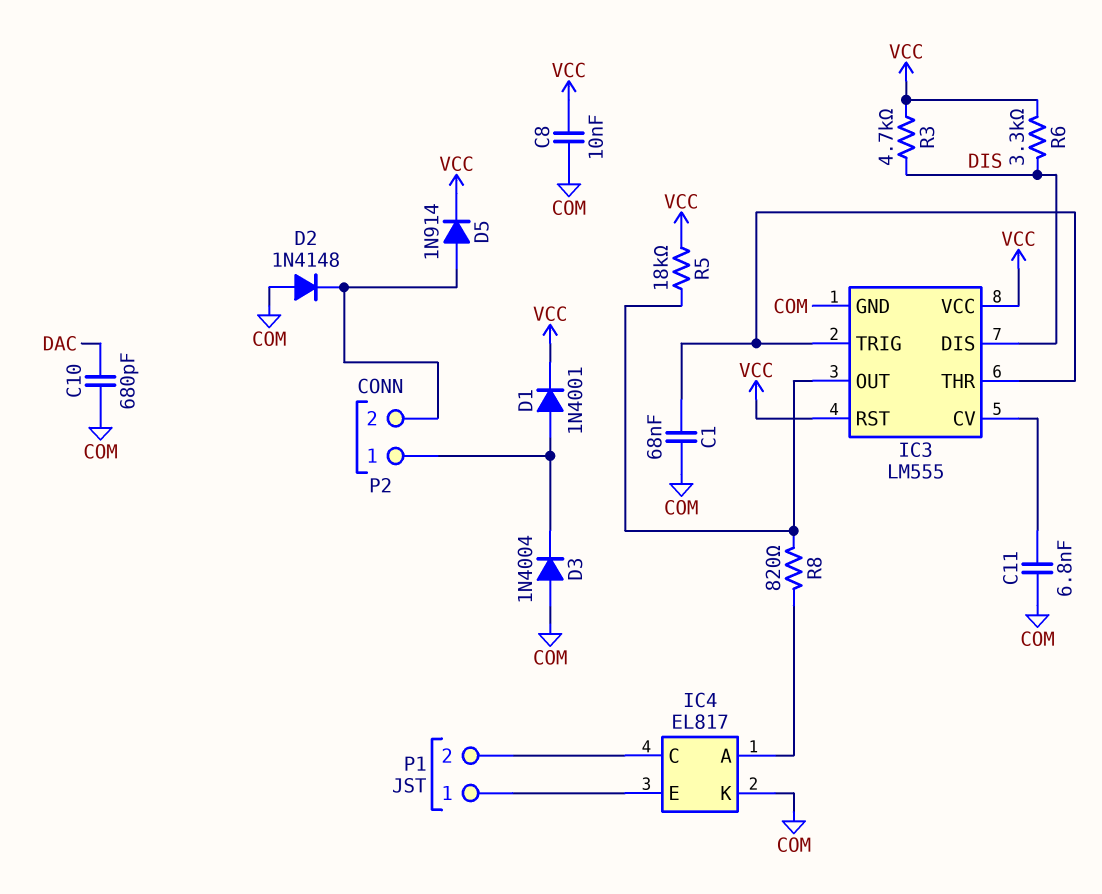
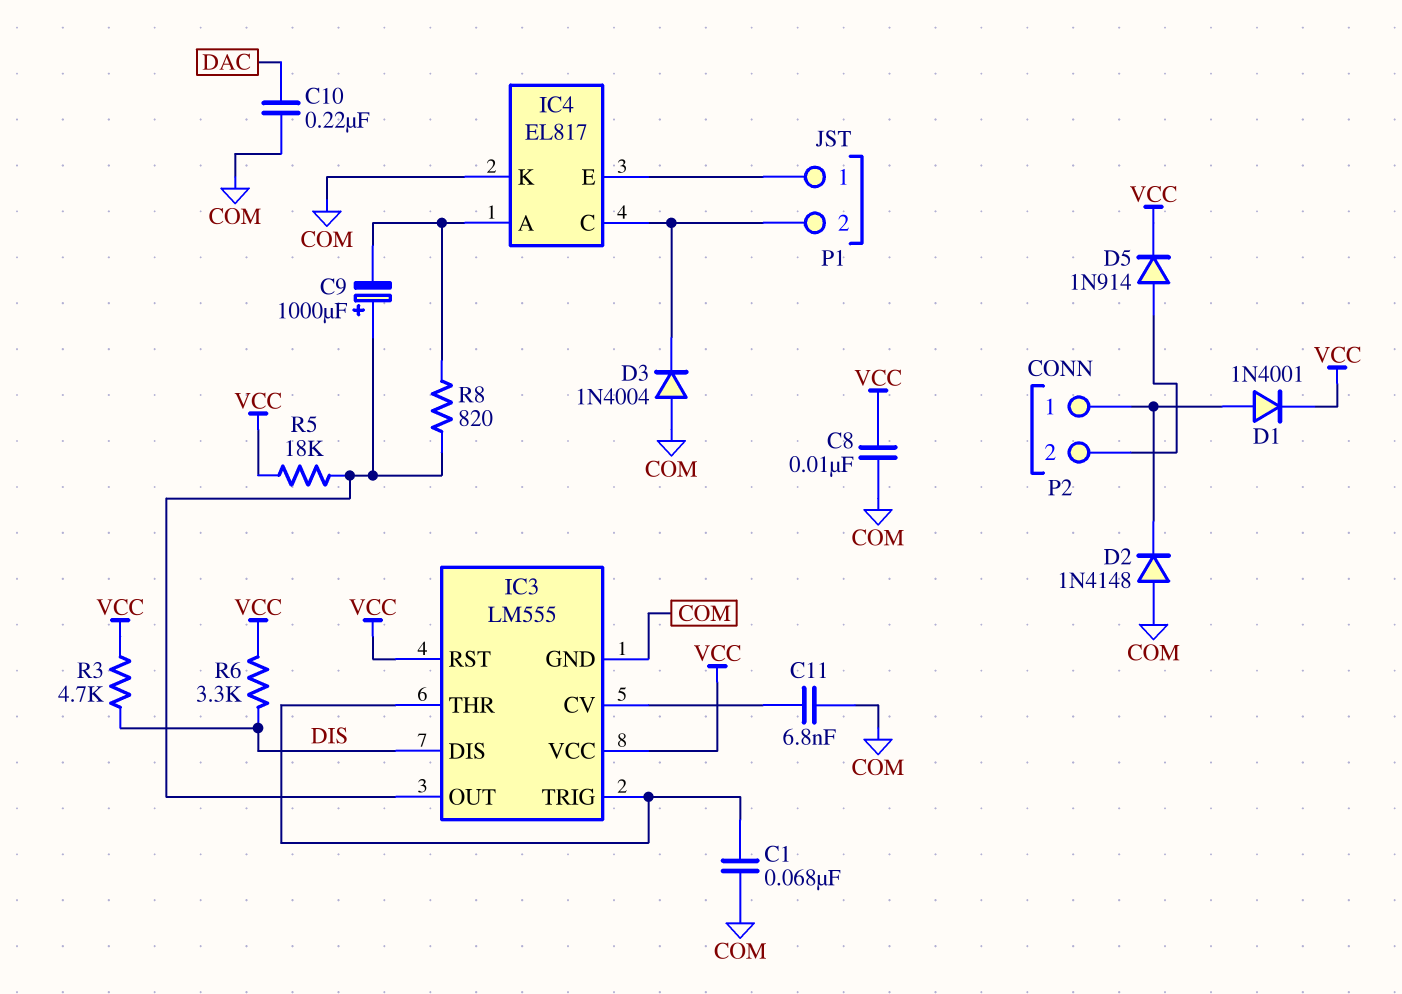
C9: none -> 1000uF (plus IC3/OUT, minus IC4/A)
C10: 680pF (COM, DAC) -> 220nF (COM, DAC)
D2: diode 1N4148 (A COM, K P2/2) -> diode 1N4148 (A COM, K P2/1)
D3: diode 1N4004 (A COM, K P2/1) -> diode 1N4004 (A COM, K IC4/C)

